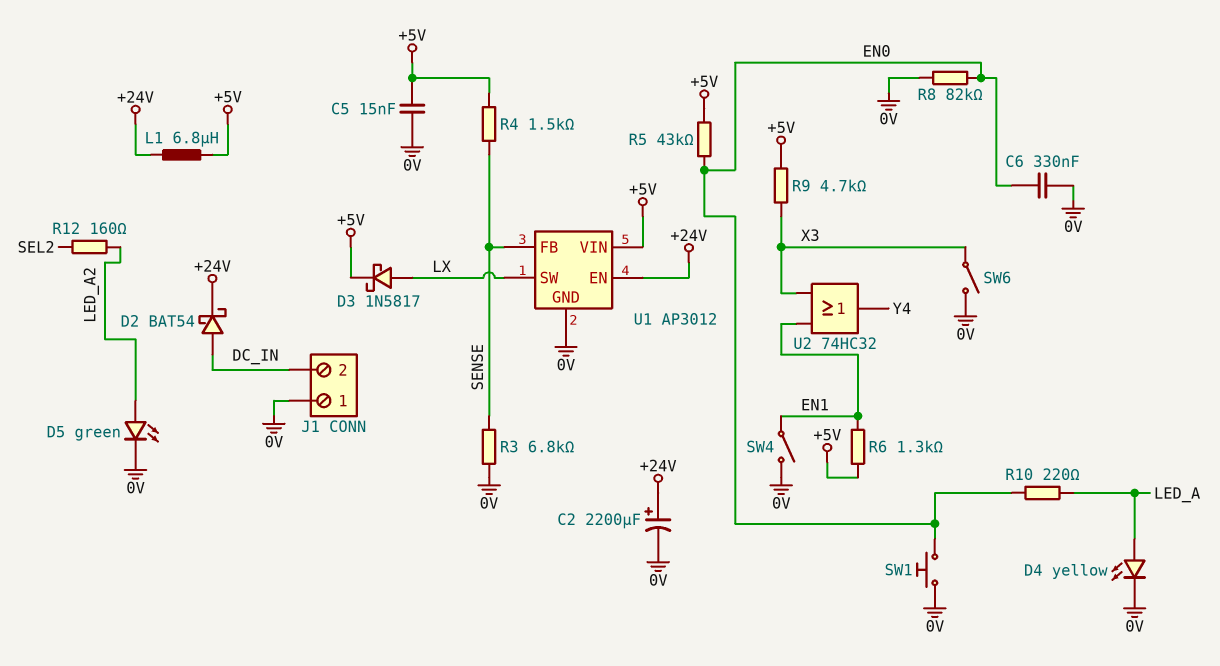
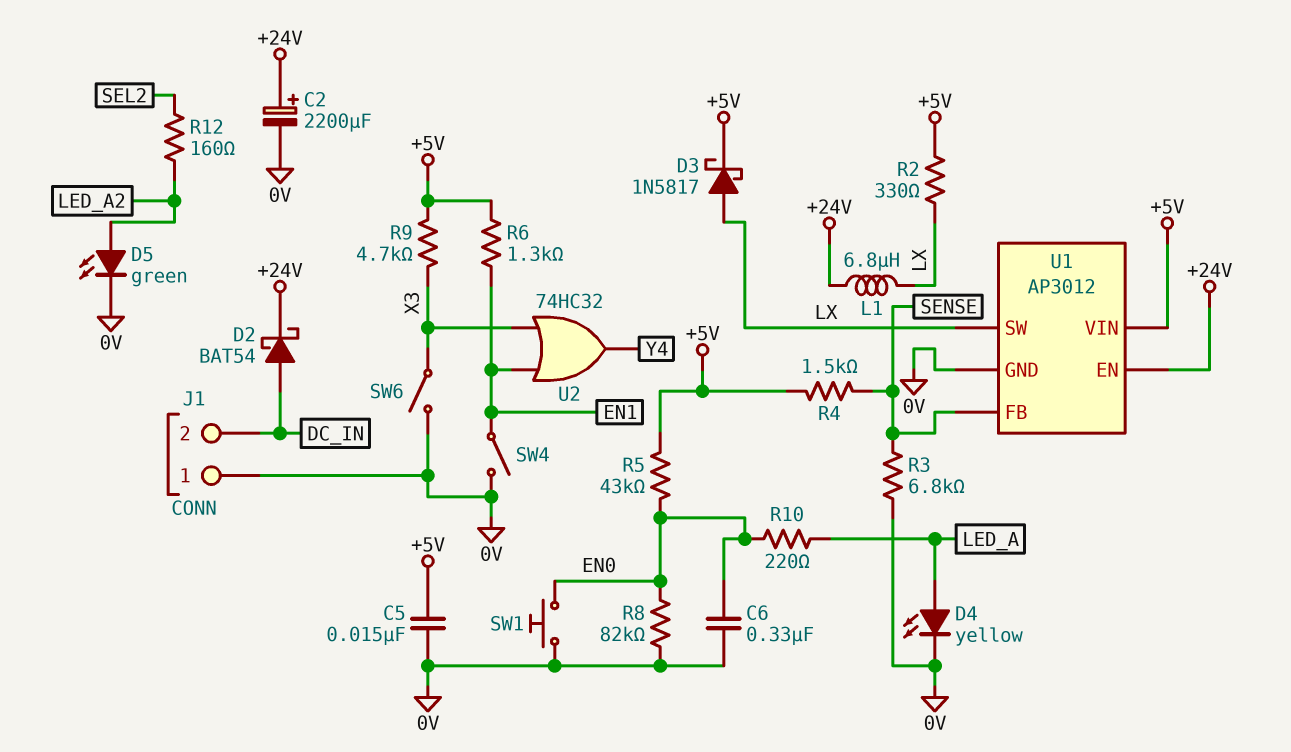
L1: 6.8uH (+5V, +24V) -> 6.8uH (+24V, LX)
R2: none -> 330 (+5V, LX)

